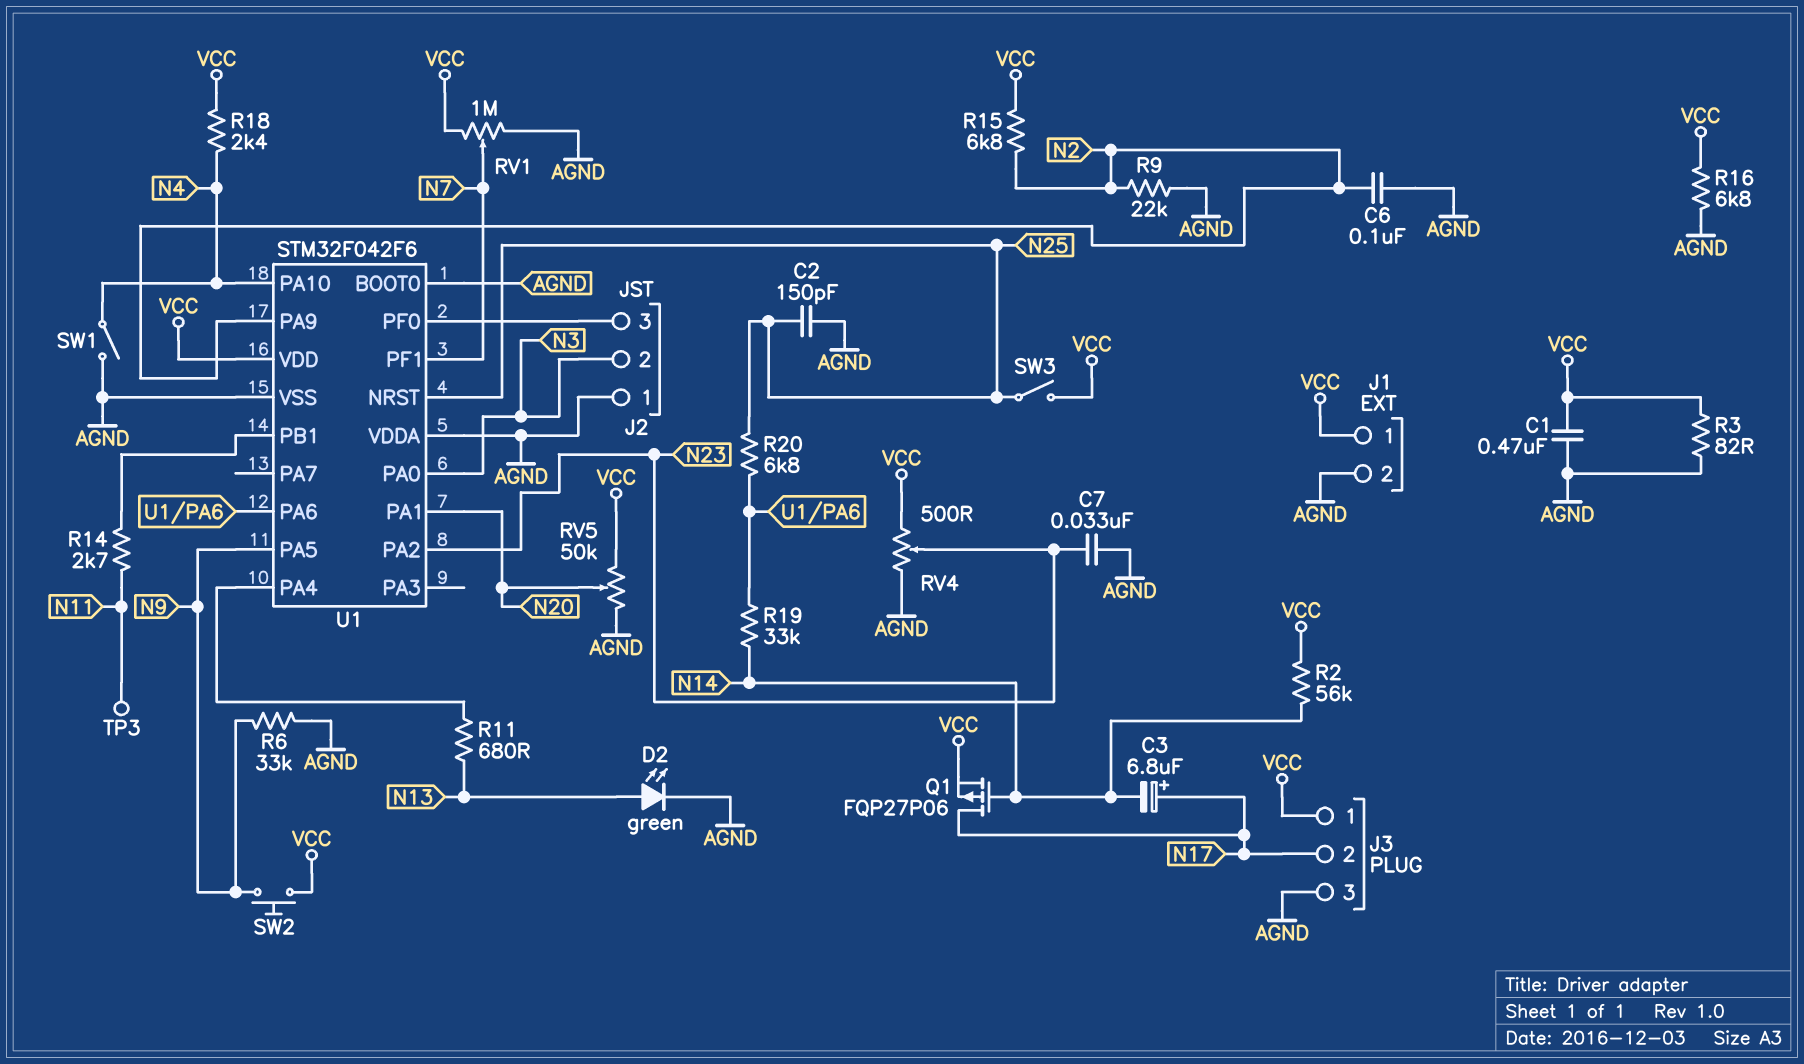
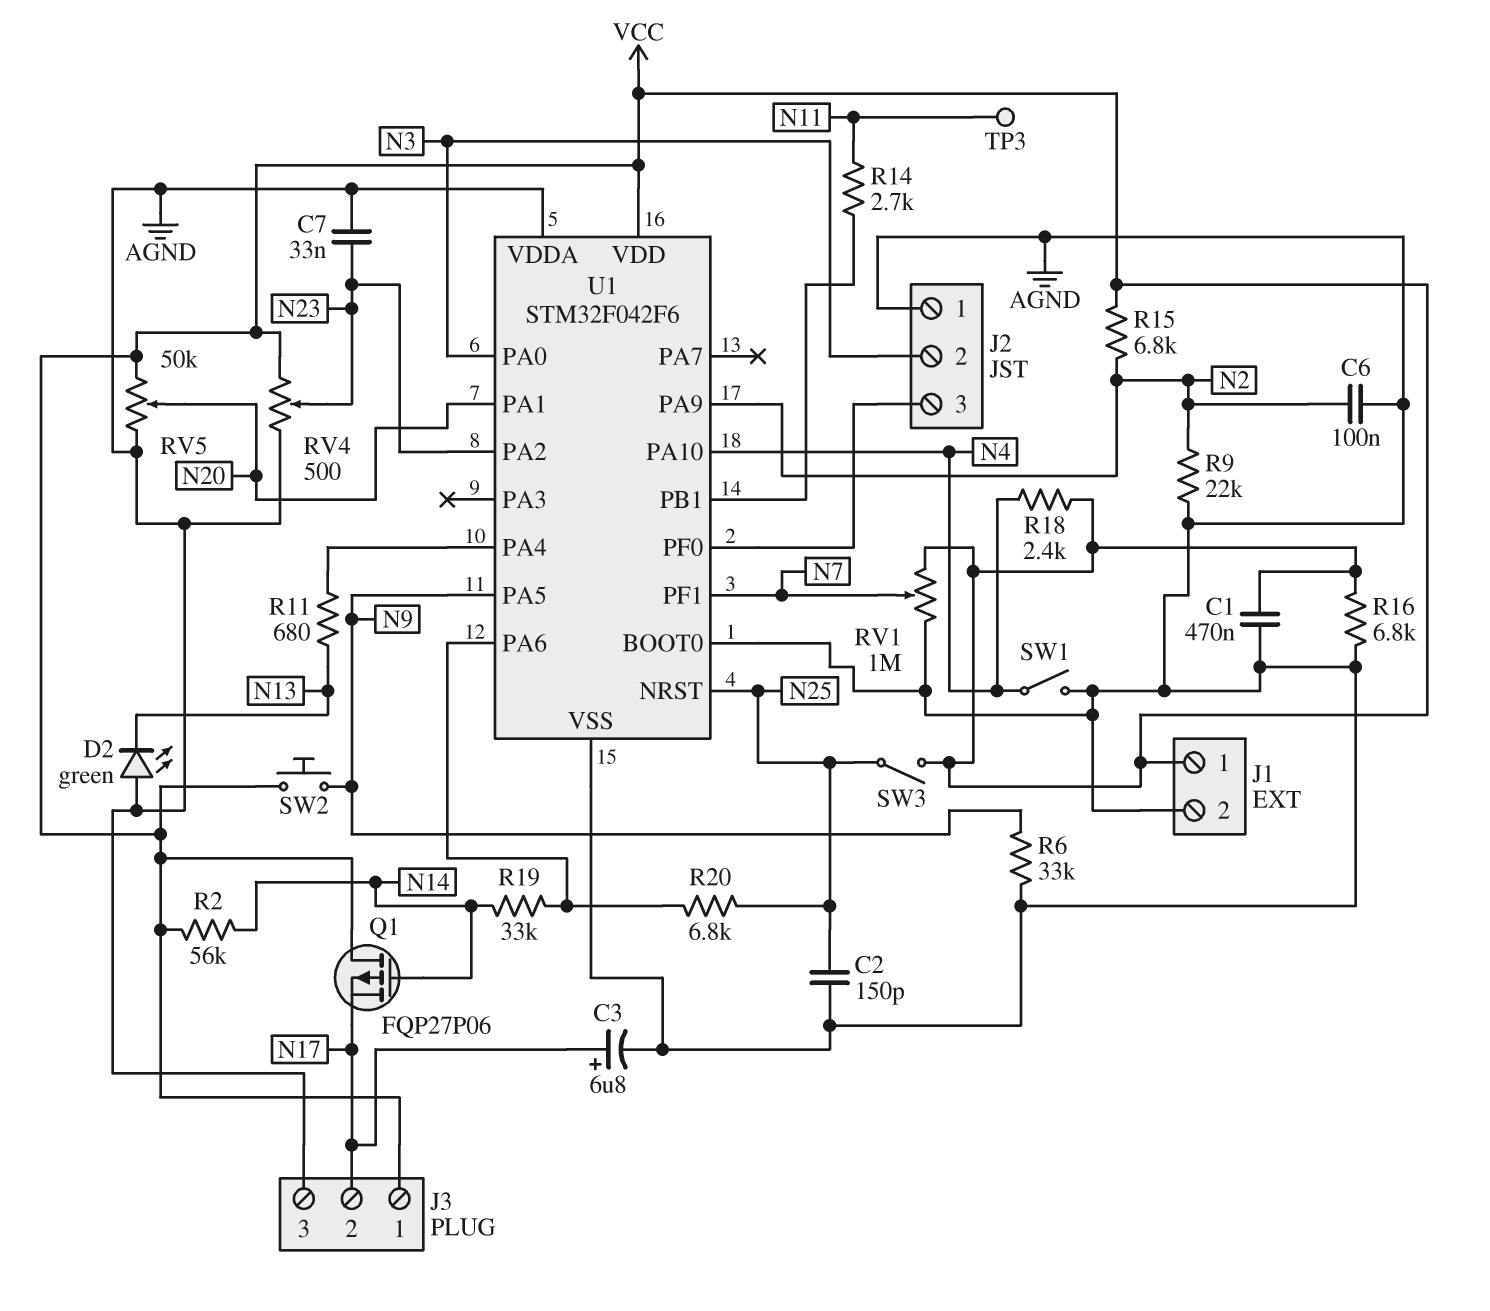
C3: 6.8uF (plus N17, minus N14) -> 6.8uF (plus N17, minus AGND)
D2: LED green (A N13, K AGND) -> LED green (A AGND, K N13)
Q1: PMOS FQP27P06 (G N14, D N17, S VCC) -> PMOS FQP27P06 (G N14, D VCC, S N17)
R3: 82 (AGND, VCC) -> none

